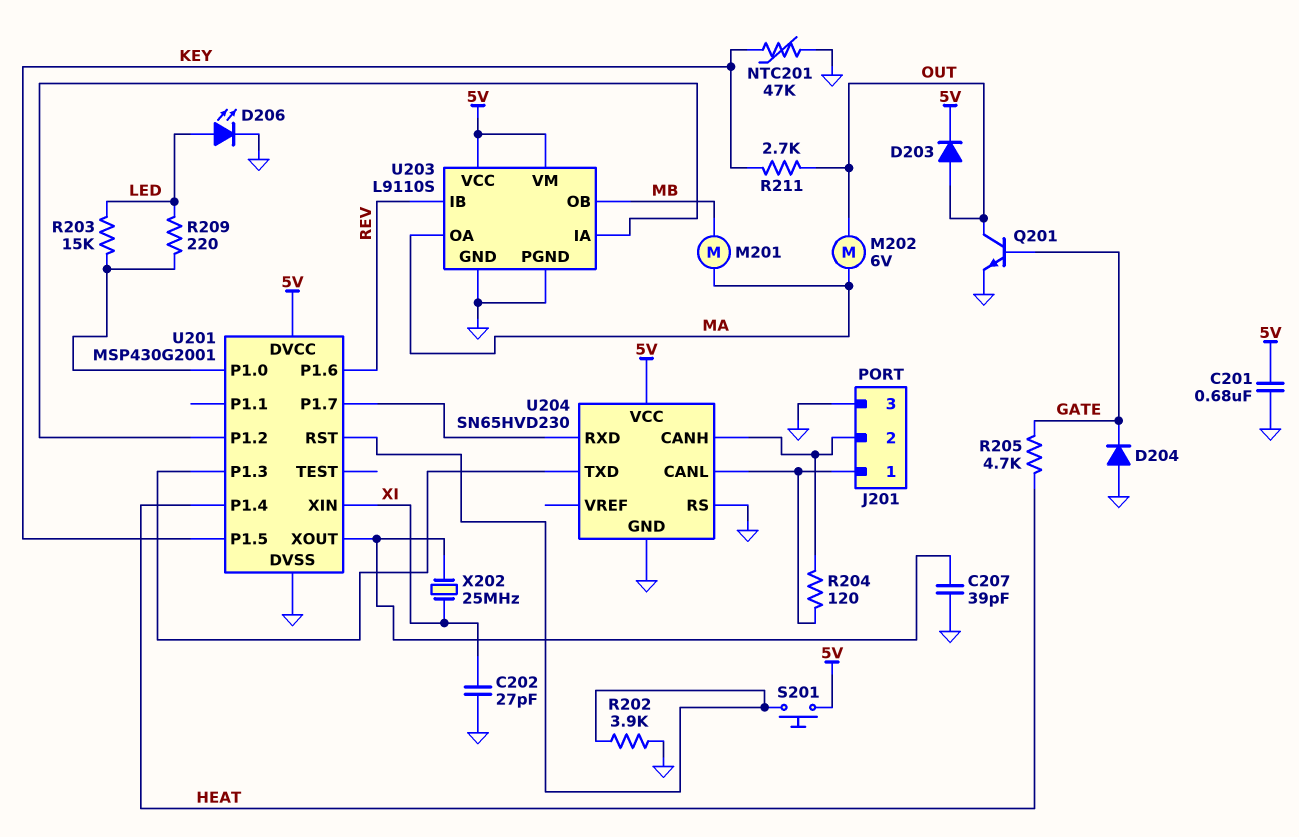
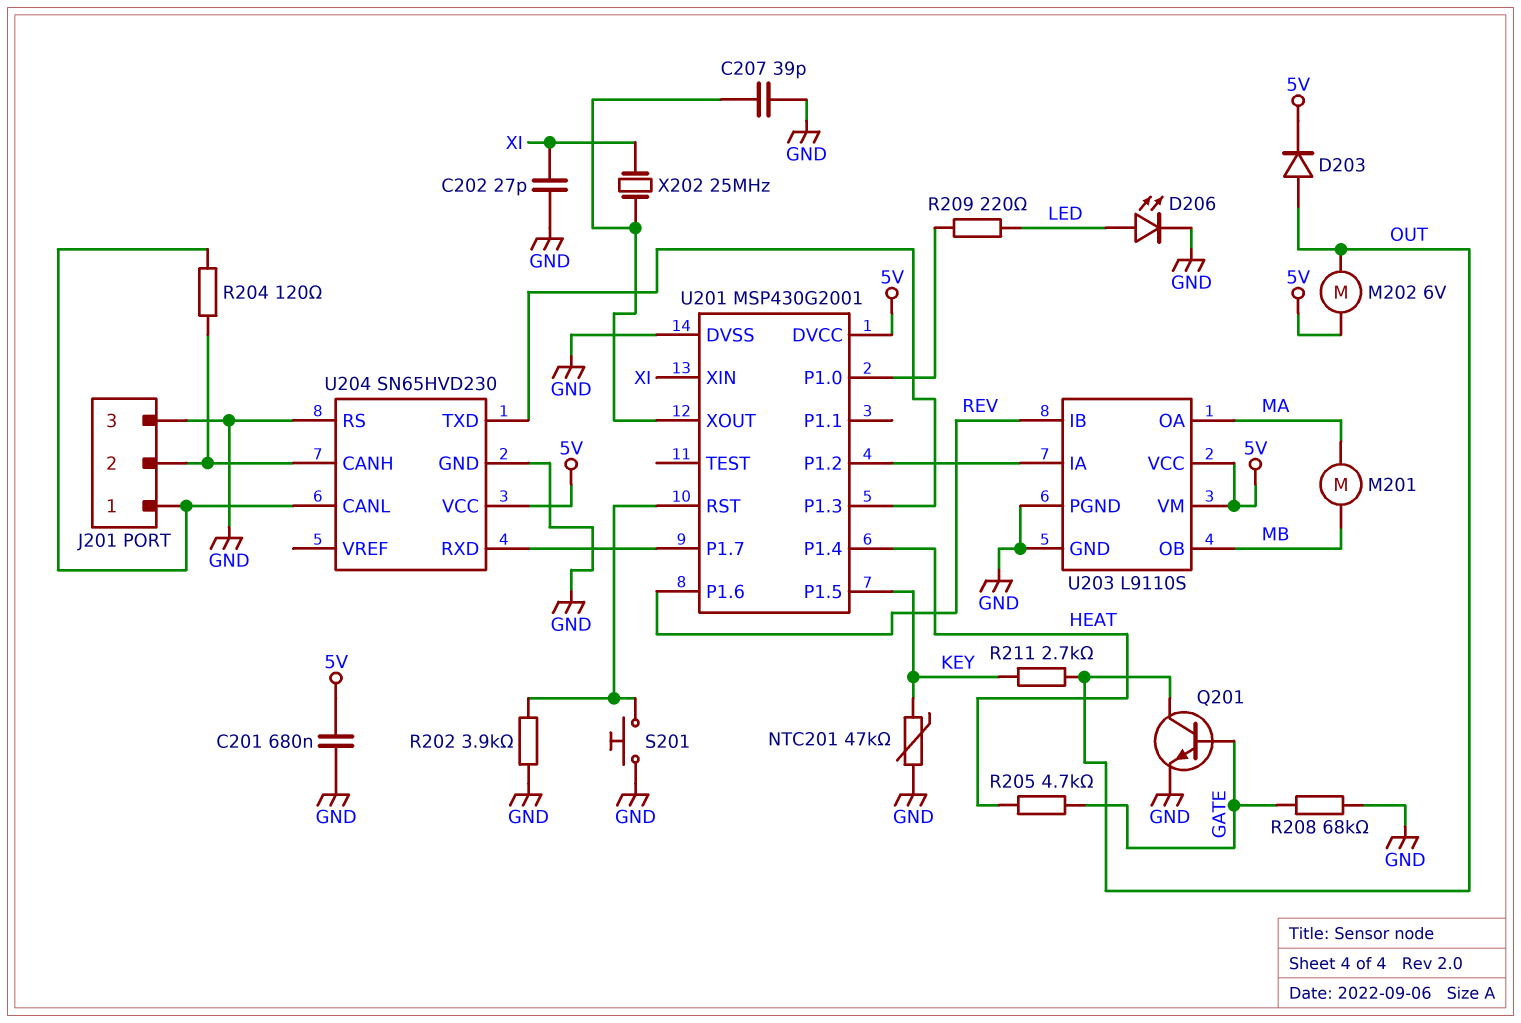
D204: diode (A GND, K GATE) -> none
M202: motor 6V (MA, OUT) -> motor 6V (5V, OUT)
R203: 15k (LED, U201/P1.0) -> none
R208: none -> 68k (GATE, GND)
S201: button (5V, U201/RST) -> button (GND, U201/RST)

